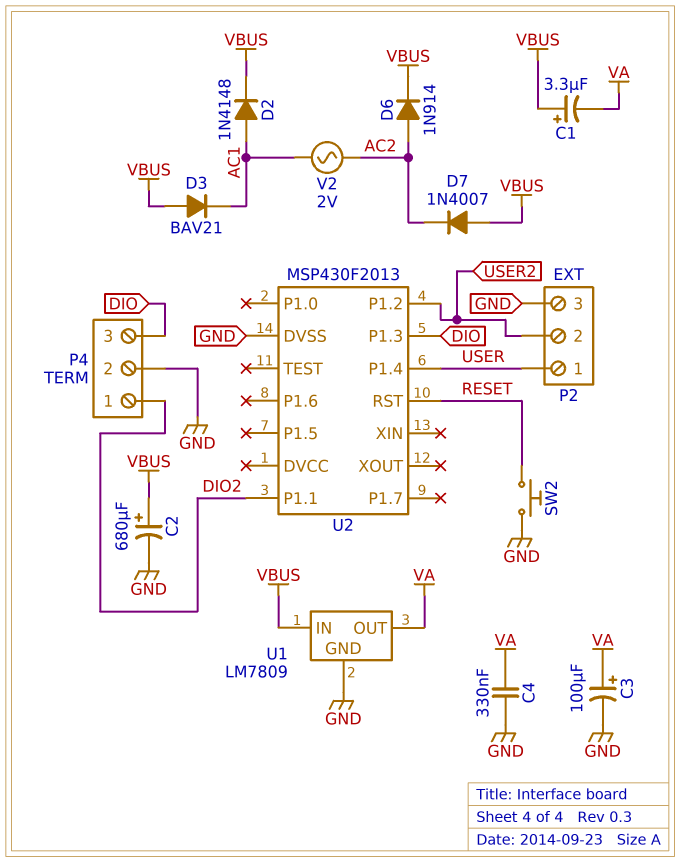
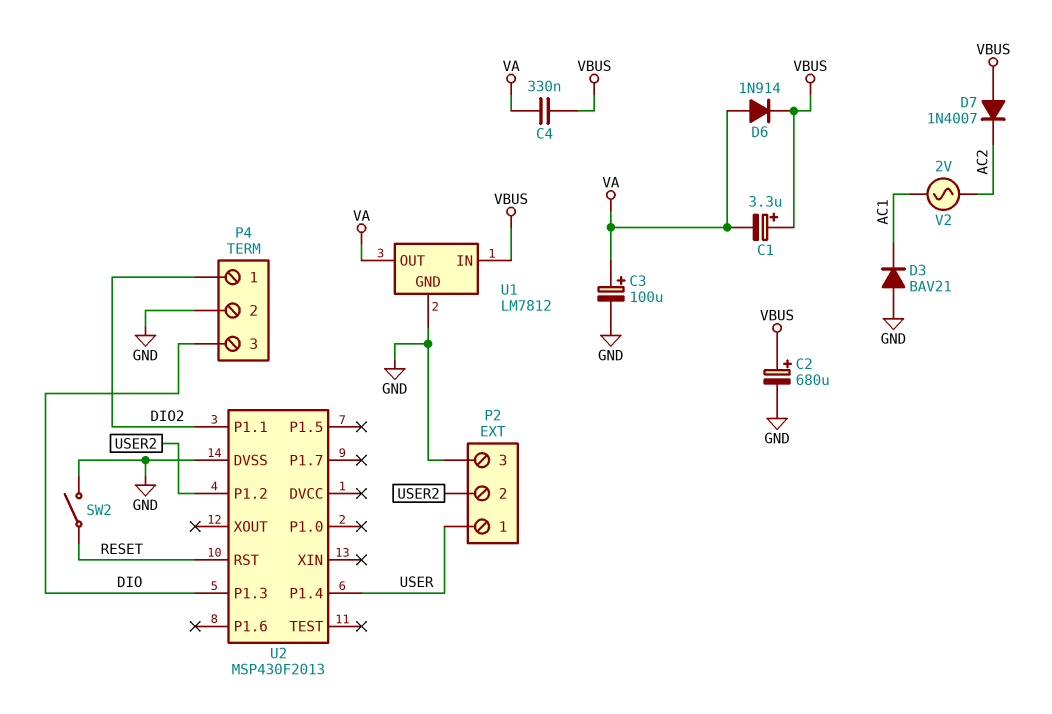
C4: 330nF (GND, VA) -> 330nF (VA, VBUS)
D2: diode 1N4148 (A AC1, K VBUS) -> none
D3: diode BAV21 (A VBUS, K AC1) -> diode BAV21 (A GND, K AC1)
D6: diode 1N914 (A AC2, K VBUS) -> diode 1N914 (A VA, K VBUS)
SW2: button (GND, RESET) -> switch (GND, RESET)
U1: LM7809 -> LM7812

